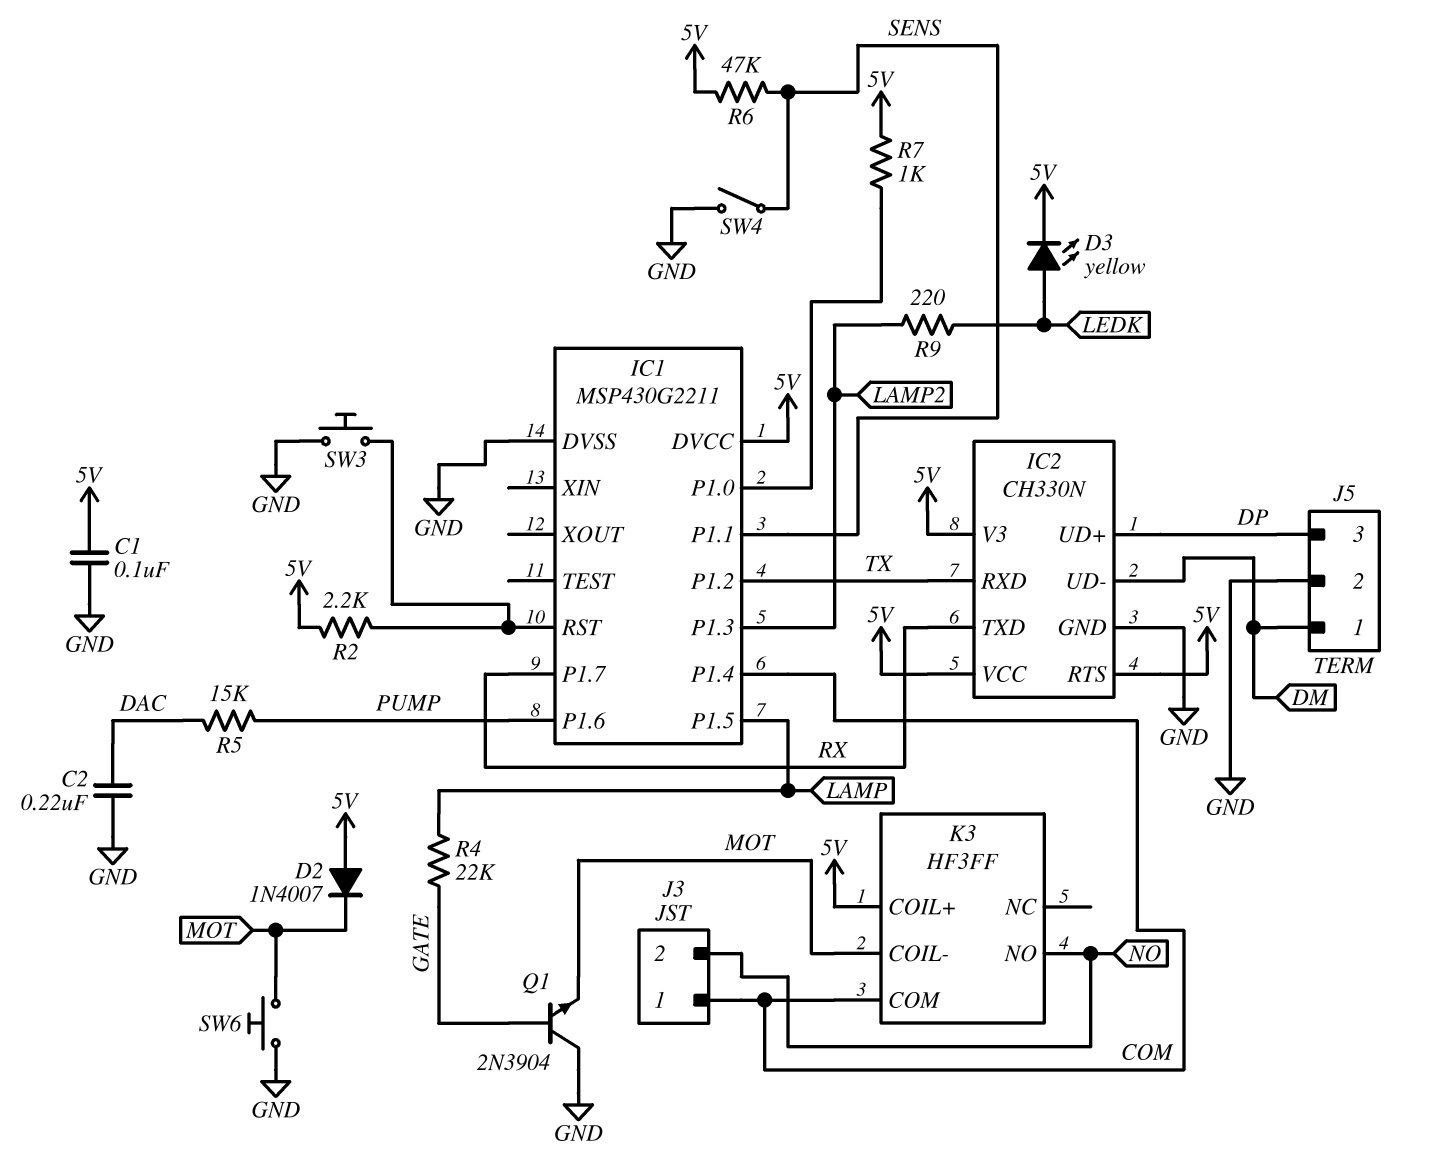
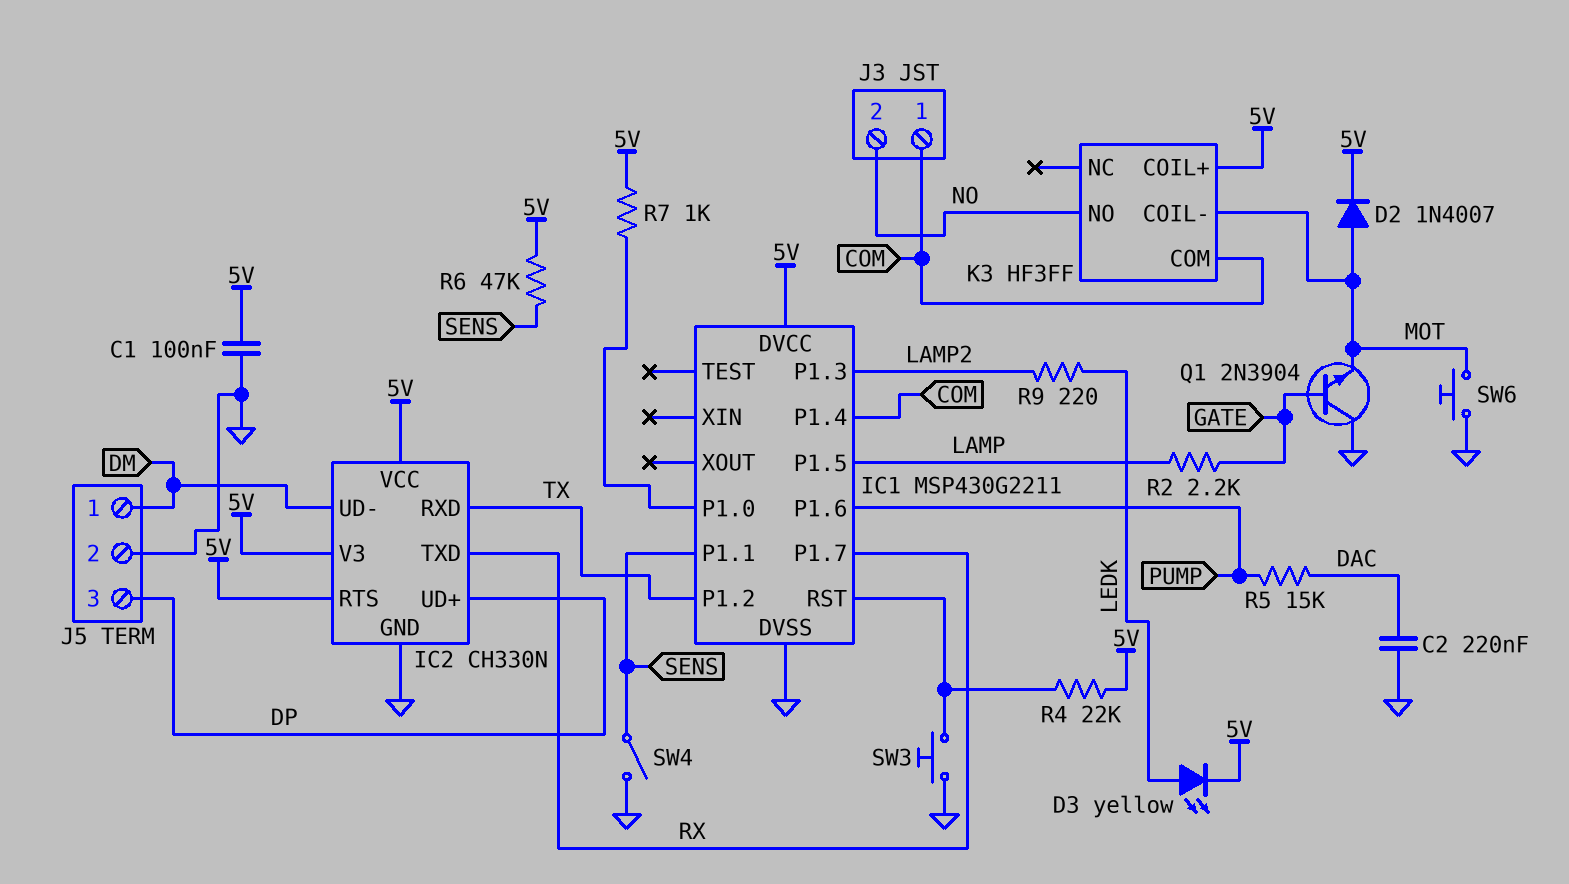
D2: diode 1N4007 (A 5V, K MOT) -> diode 1N4007 (A MOT, K 5V)
R2: 2.2k (5V, IC1/RST) -> 2.2k (GATE, LAMP)
R4: 22k (GATE, LAMP) -> 22k (5V, IC1/RST)

